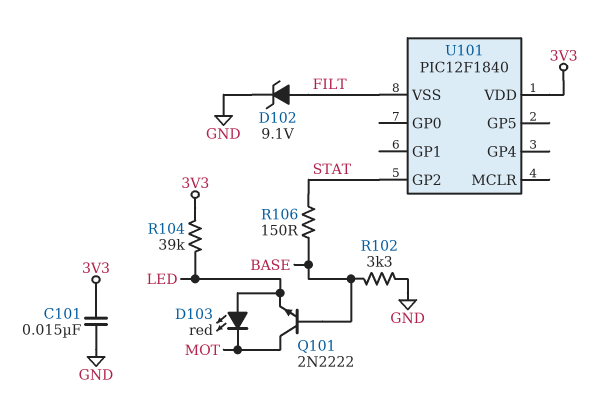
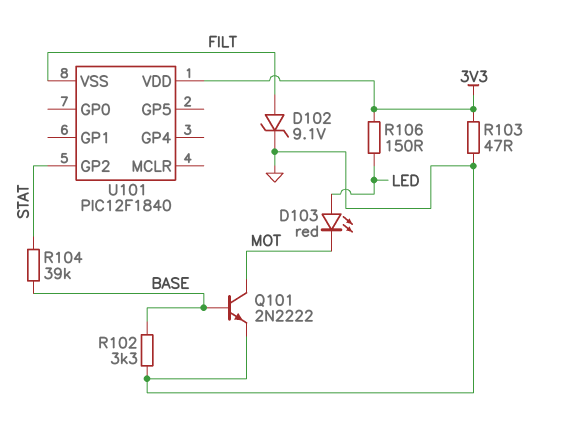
C101: 15nF (3V3, GND) -> none
Q101: NPN 2N2222 (B BASE, C MOT, E LED) -> NPN 2N2222 (B BASE, C MOT, E GND)
R103: none -> 47 (3V3, GND)
R104: 39k (3V3, LED) -> 39k (BASE, STAT)
R106: 150 (BASE, STAT) -> 150 (3V3, LED)

